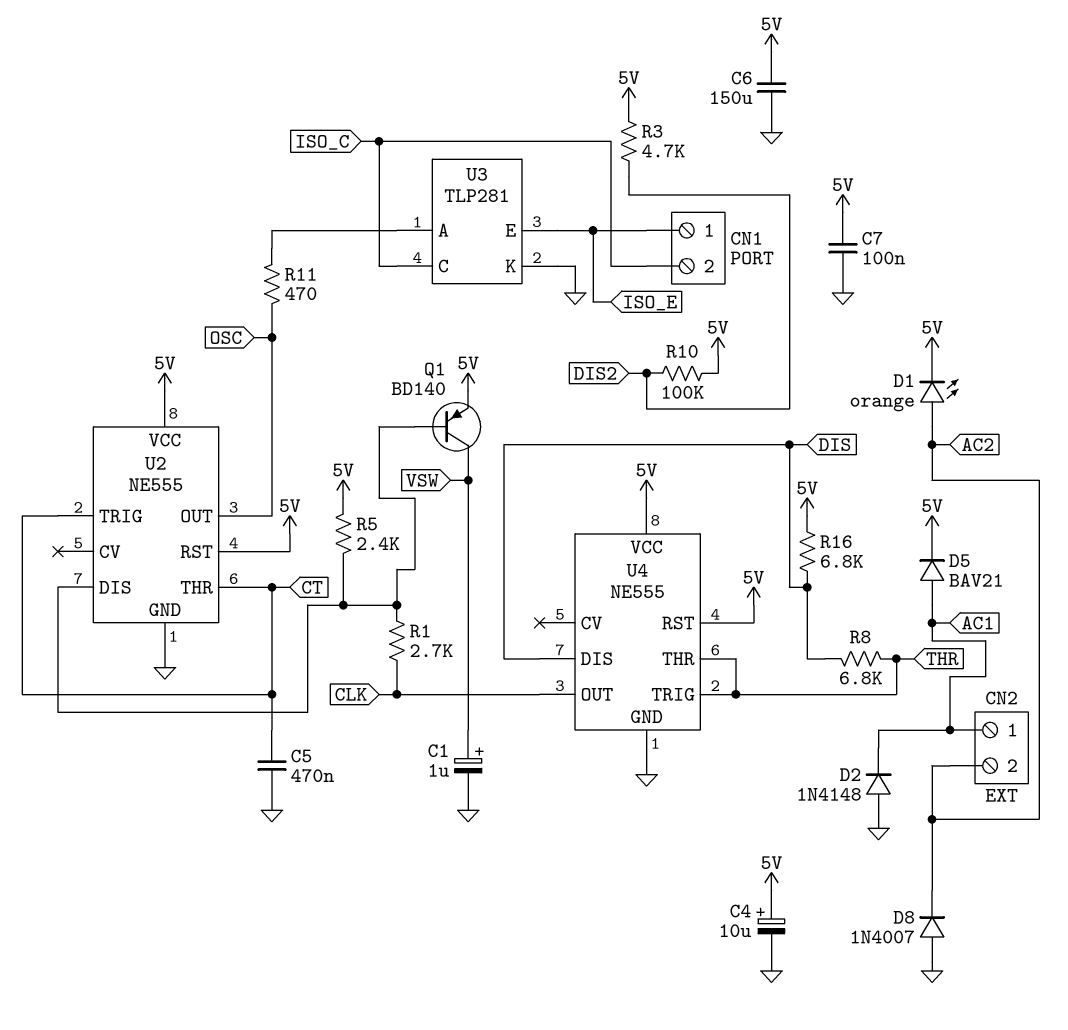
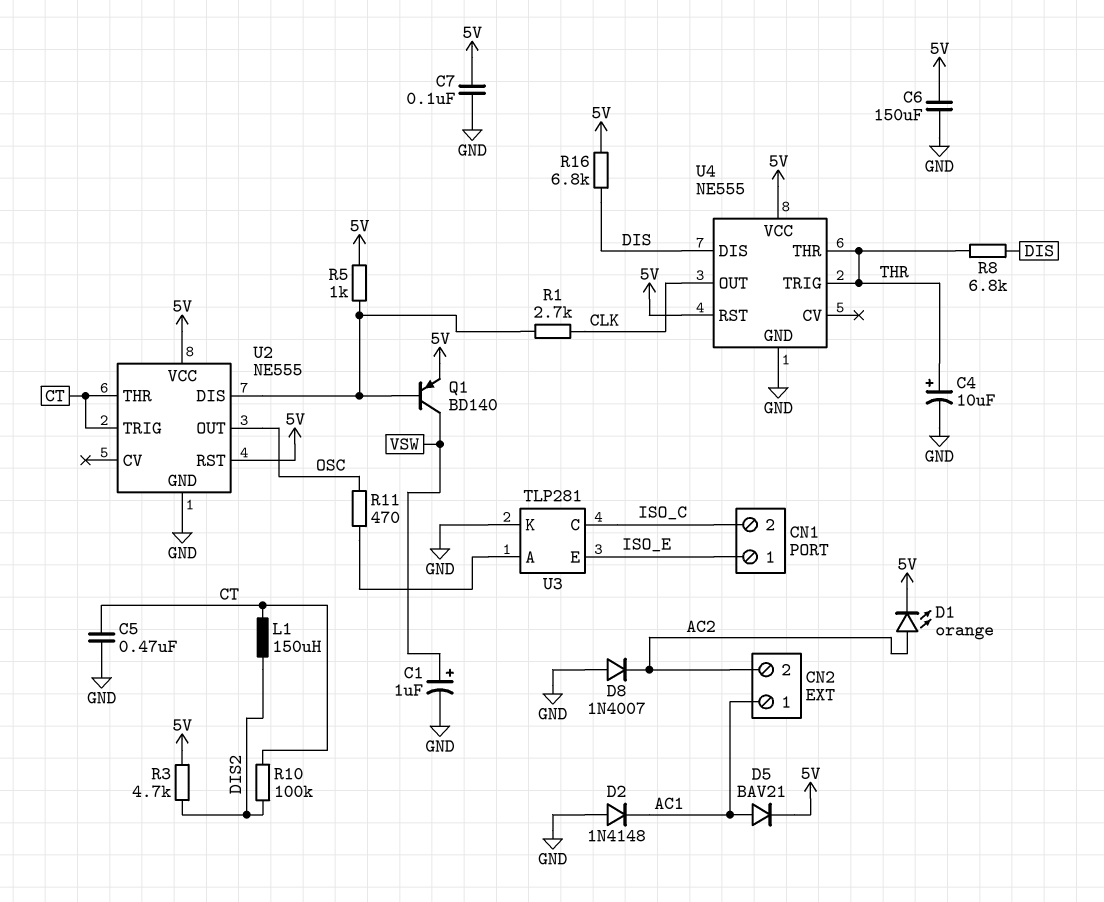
C4: 10uF (plus 5V, minus GND) -> 10uF (plus THR, minus GND)
L1: none -> 150uH (CT, DIS2)
R5: 2.4k (5V, U2/DIS) -> 1k (5V, U2/DIS)
R10: 100k (5V, DIS2) -> 100k (CT, DIS2)

